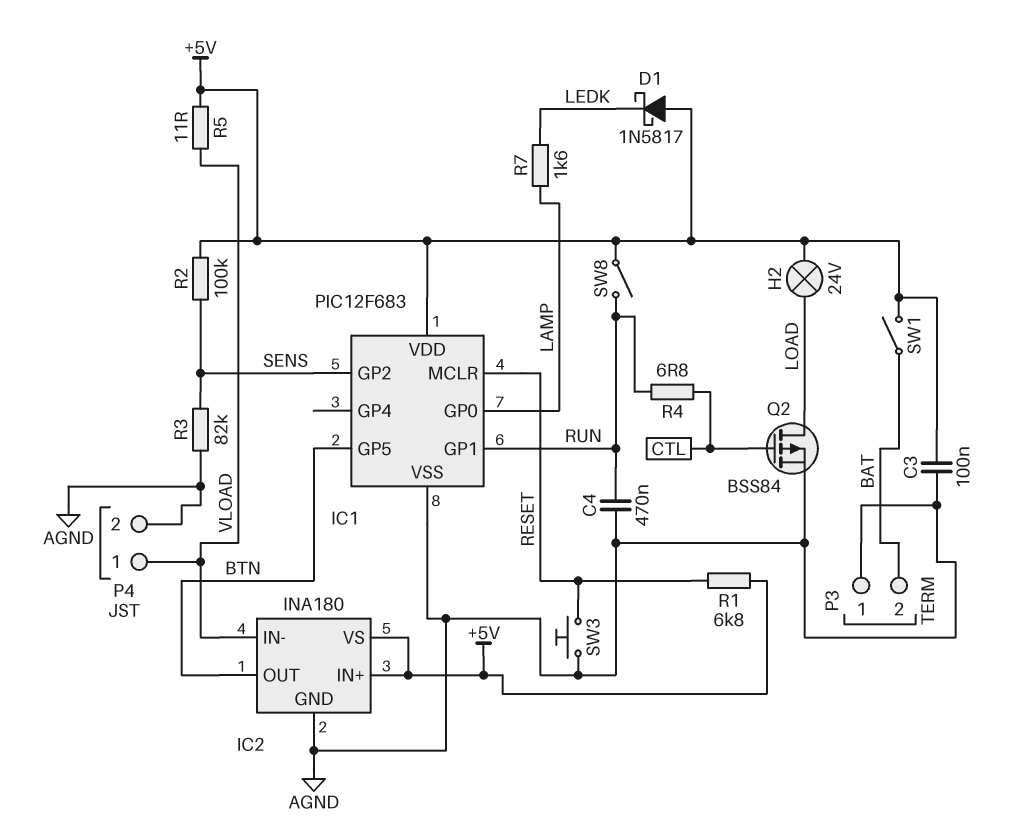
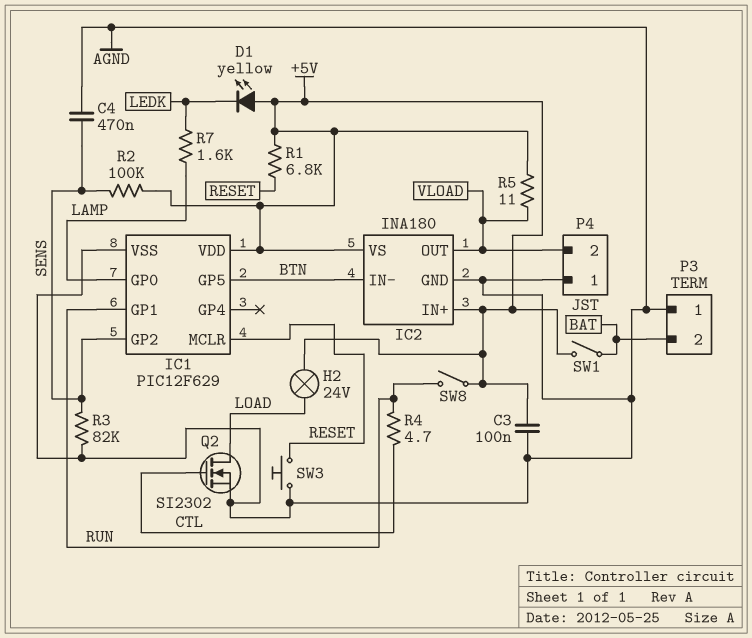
C4: 470nF (AGND, RUN) -> 470nF (AGND, SENS)
D1: schottky 1N5817 (A +5V, K LEDK) -> LED yellow (A +5V, K LEDK)
IC1: PIC12F683 -> PIC12F629
IC2 pin IN-: VLOAD -> BTN
IC2 pin OUT: BTN -> VLOAD
P4 pin 1: VLOAD -> AGND
P4 pin 2: AGND -> VLOAD
Q2: PMOS BSS84 (G CTL, D LOAD, S AGND) -> NMOS SI2302 (G CTL, D LOAD, S AGND)
R4: 6.8 (CTL, RUN) -> 4.7 (CTL, RUN)

